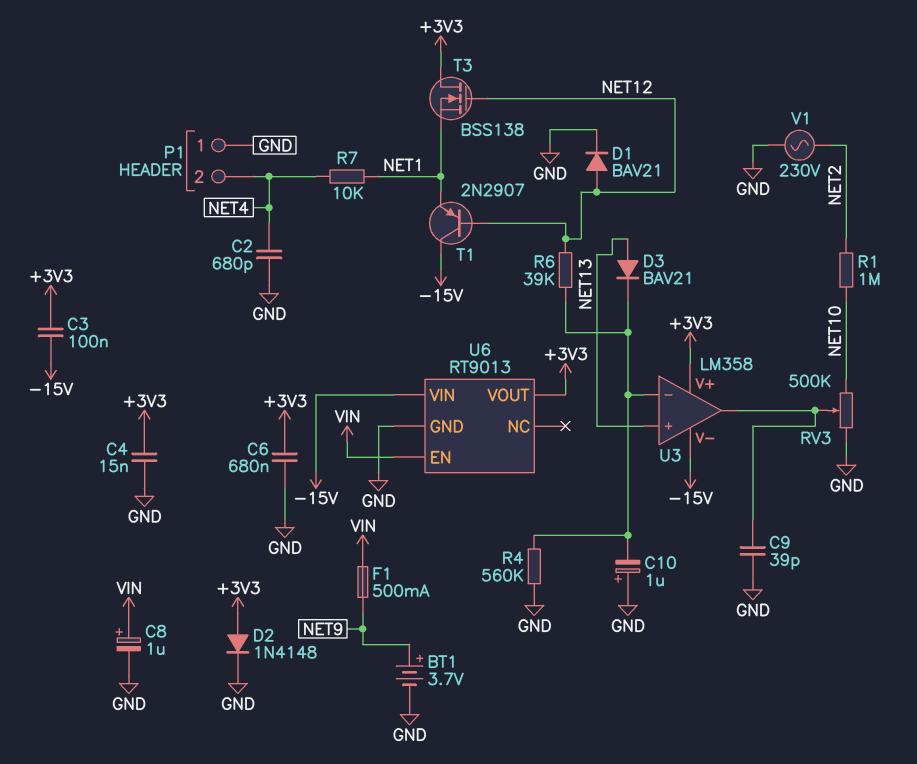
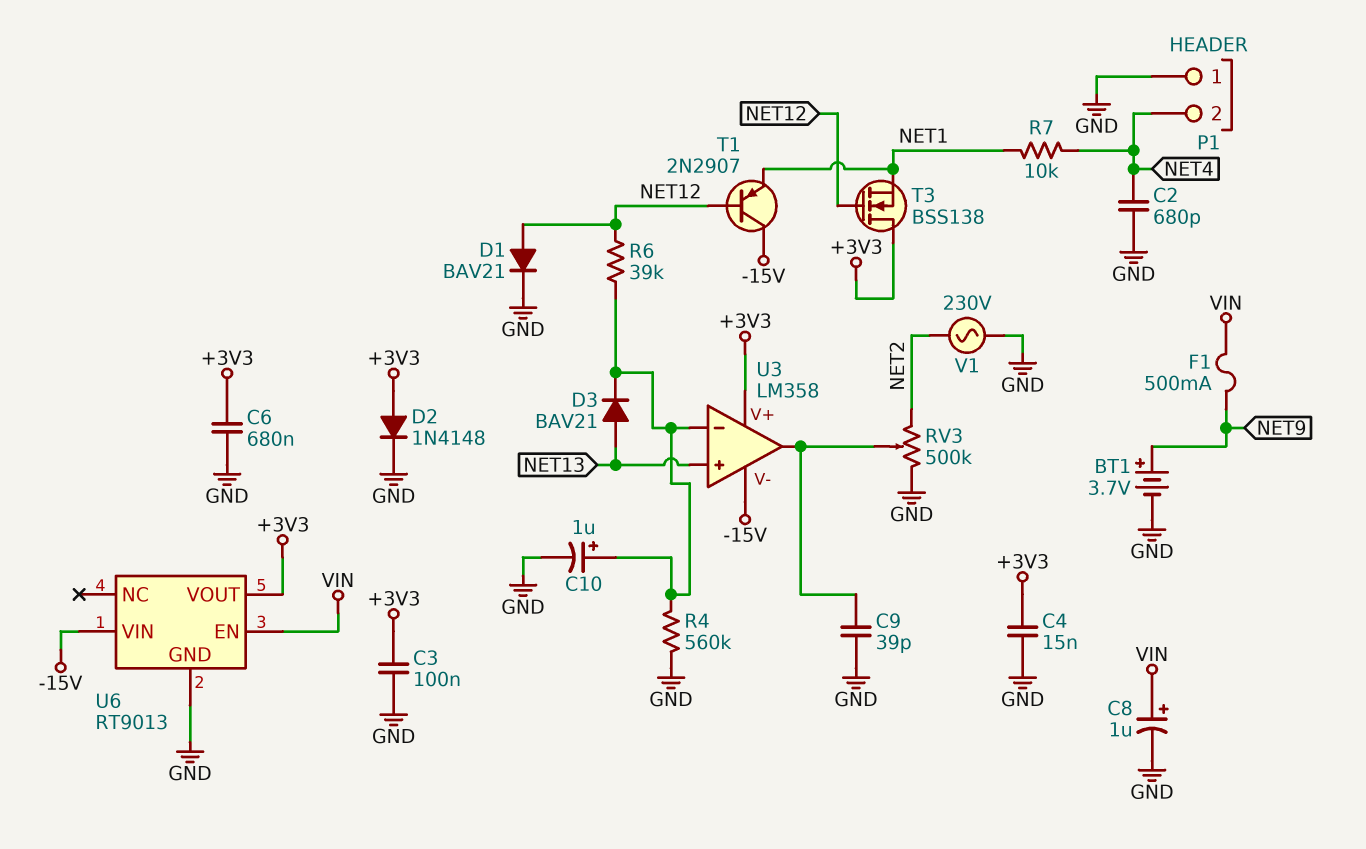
C3: 100nF (+3V3, -15V) -> 100nF (+3V3, GND)
C10: 1uF (plus GND, minus U3/in-) -> 1uF (plus U3/in-, minus GND)
R1: 1M (NET2, NET10) -> none
RV3: 500k (GND, NET10, wiper U3/out) -> 500k (GND, NET2, wiper U3/out)

